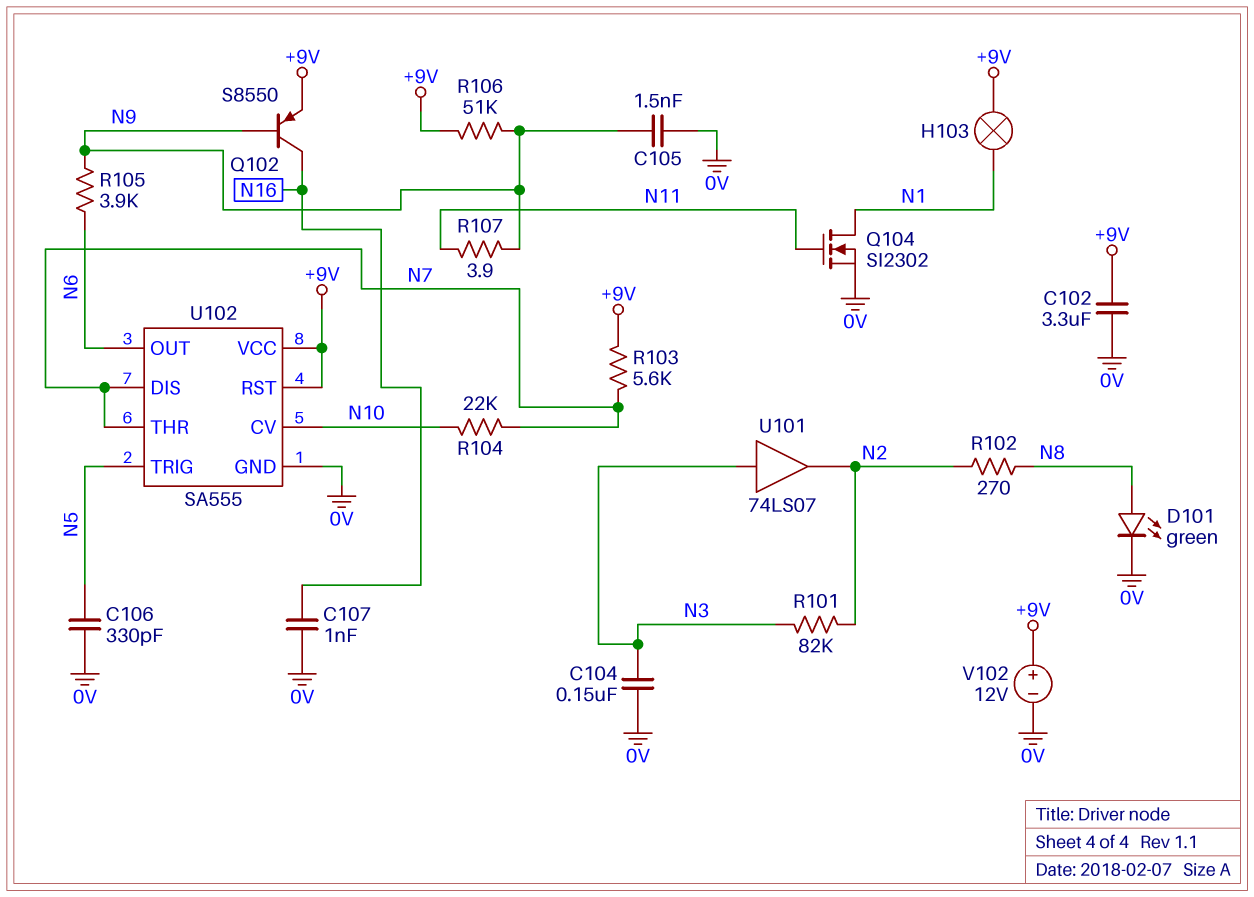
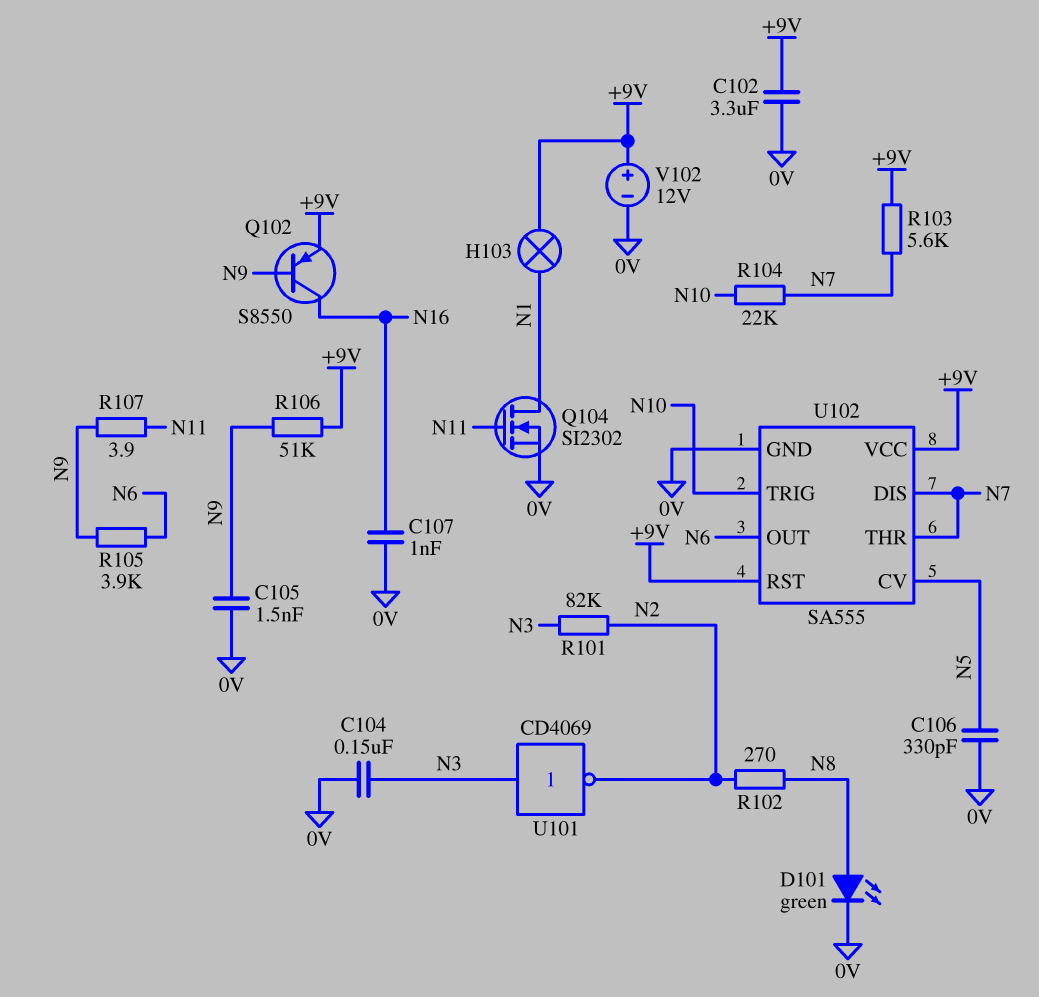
U101: buffer 74LS07 (in N3, out N2) -> NOT CD4069 (in N3, out N2)
U102 pin CV: N10 -> N5
U102 pin TRIG: N5 -> N10

